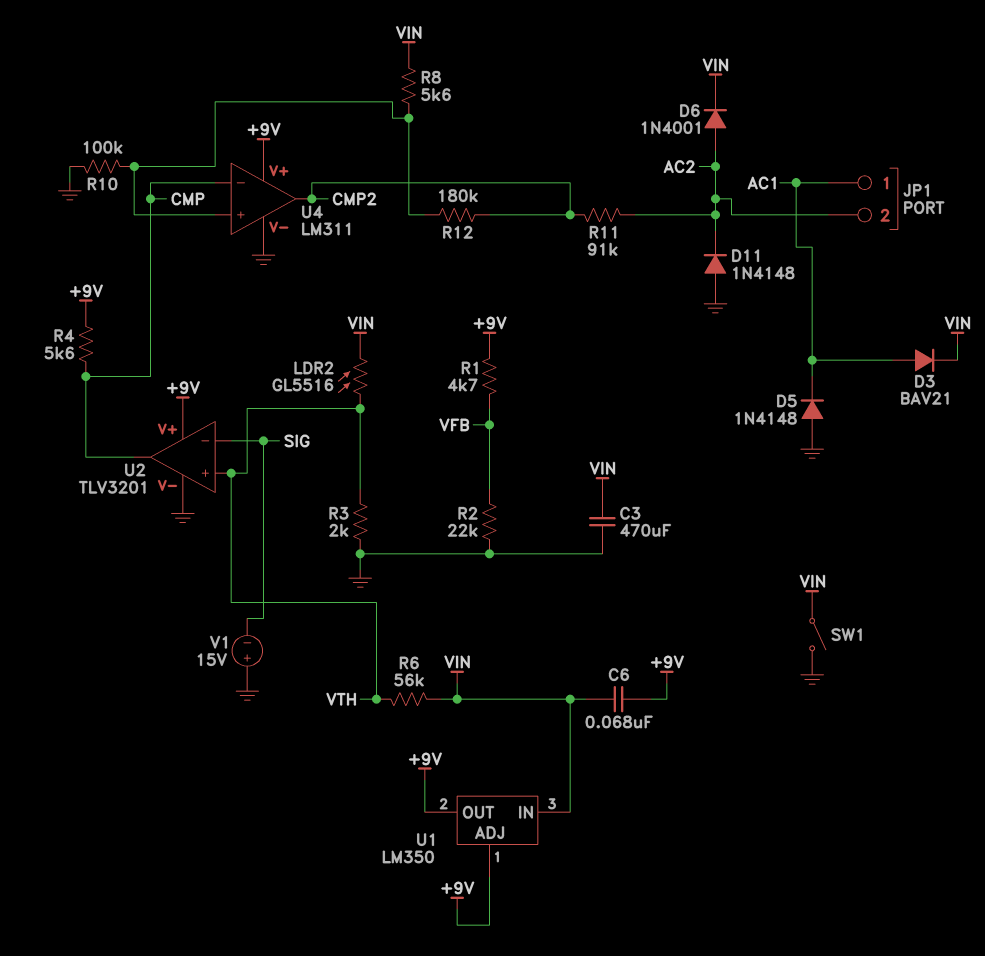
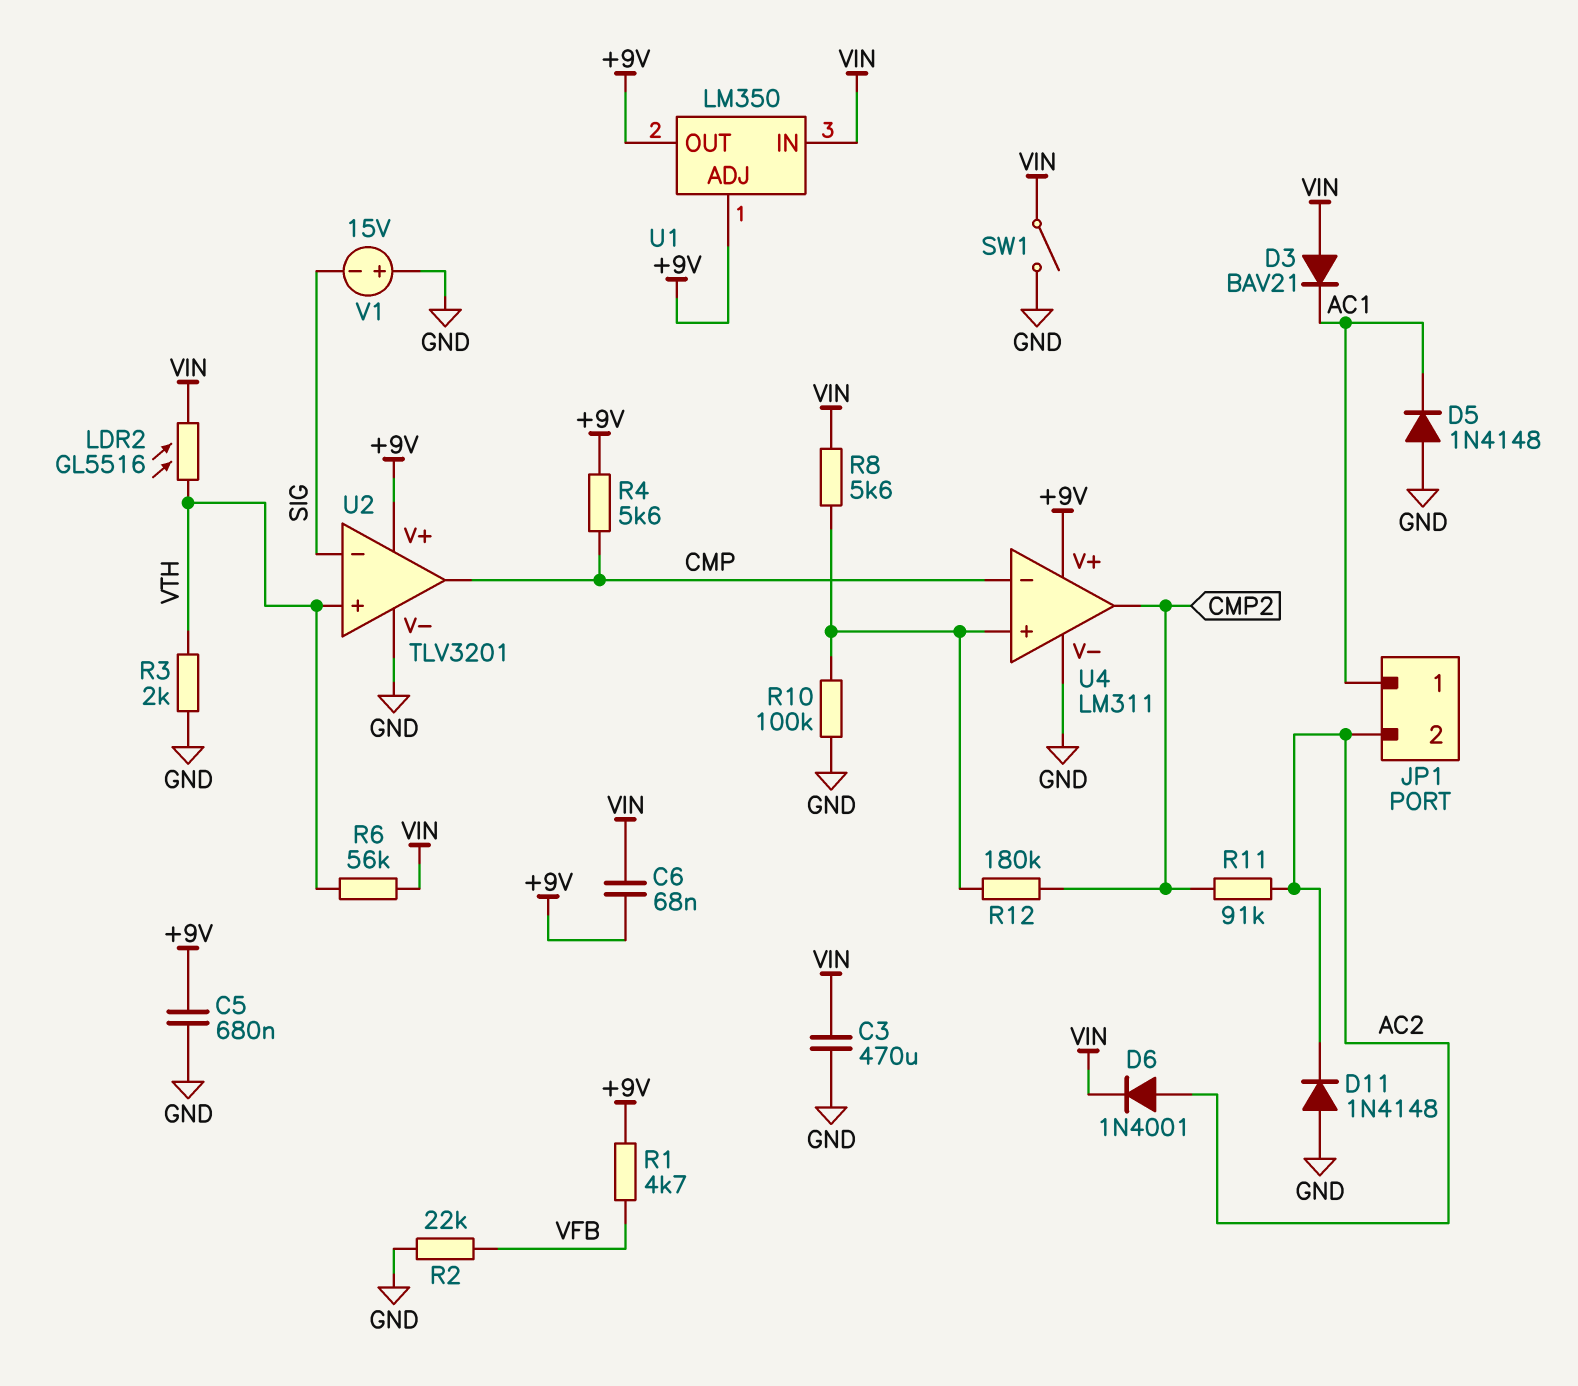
C5: none -> 680nF (+9V, GND)
D3: diode BAV21 (A AC1, K VIN) -> diode BAV21 (A VIN, K AC1)

